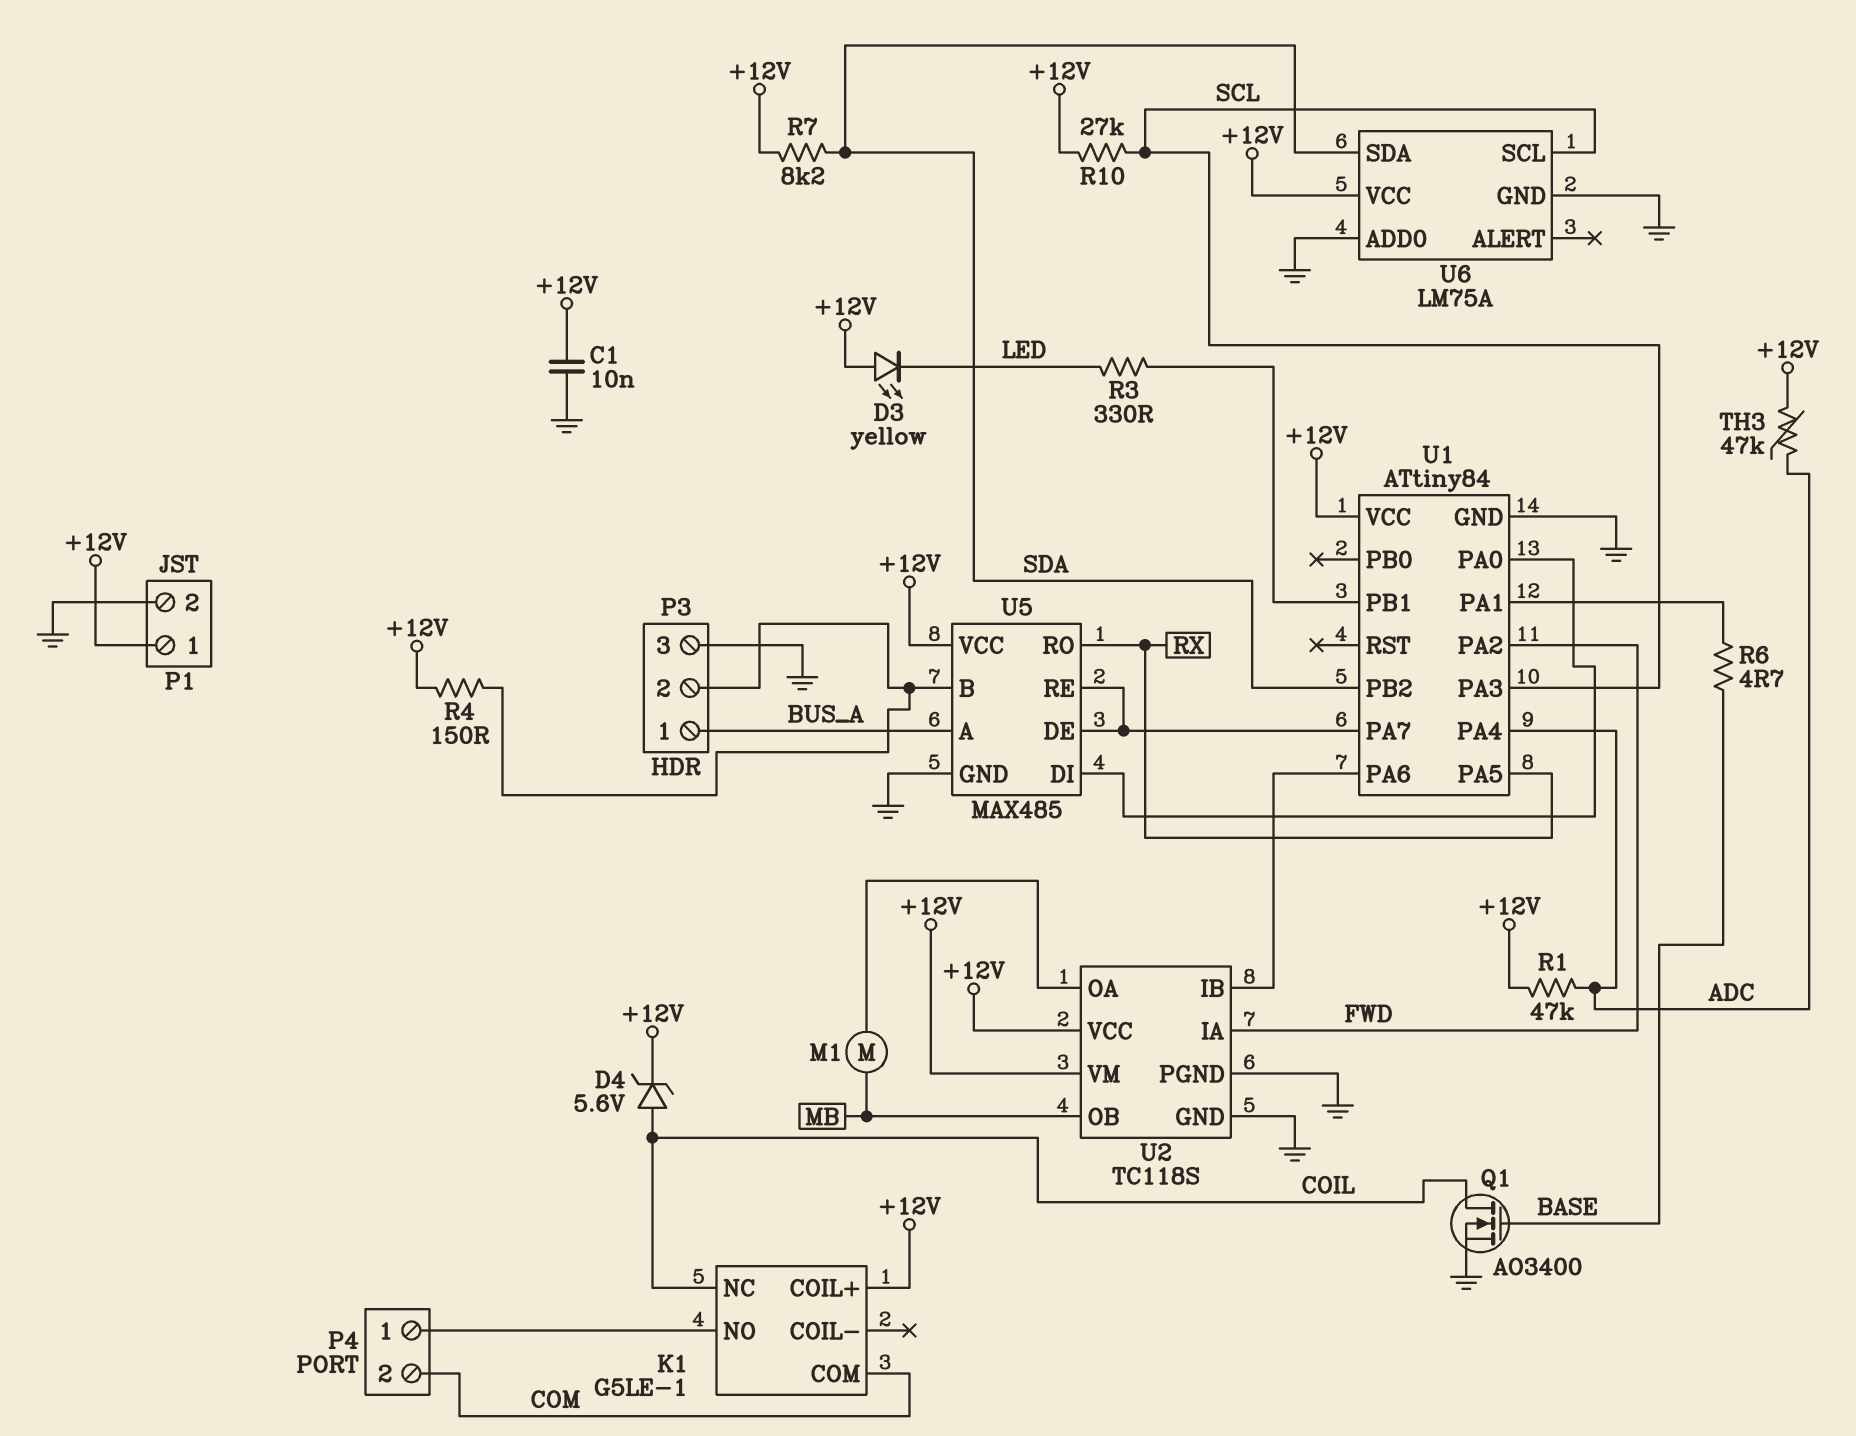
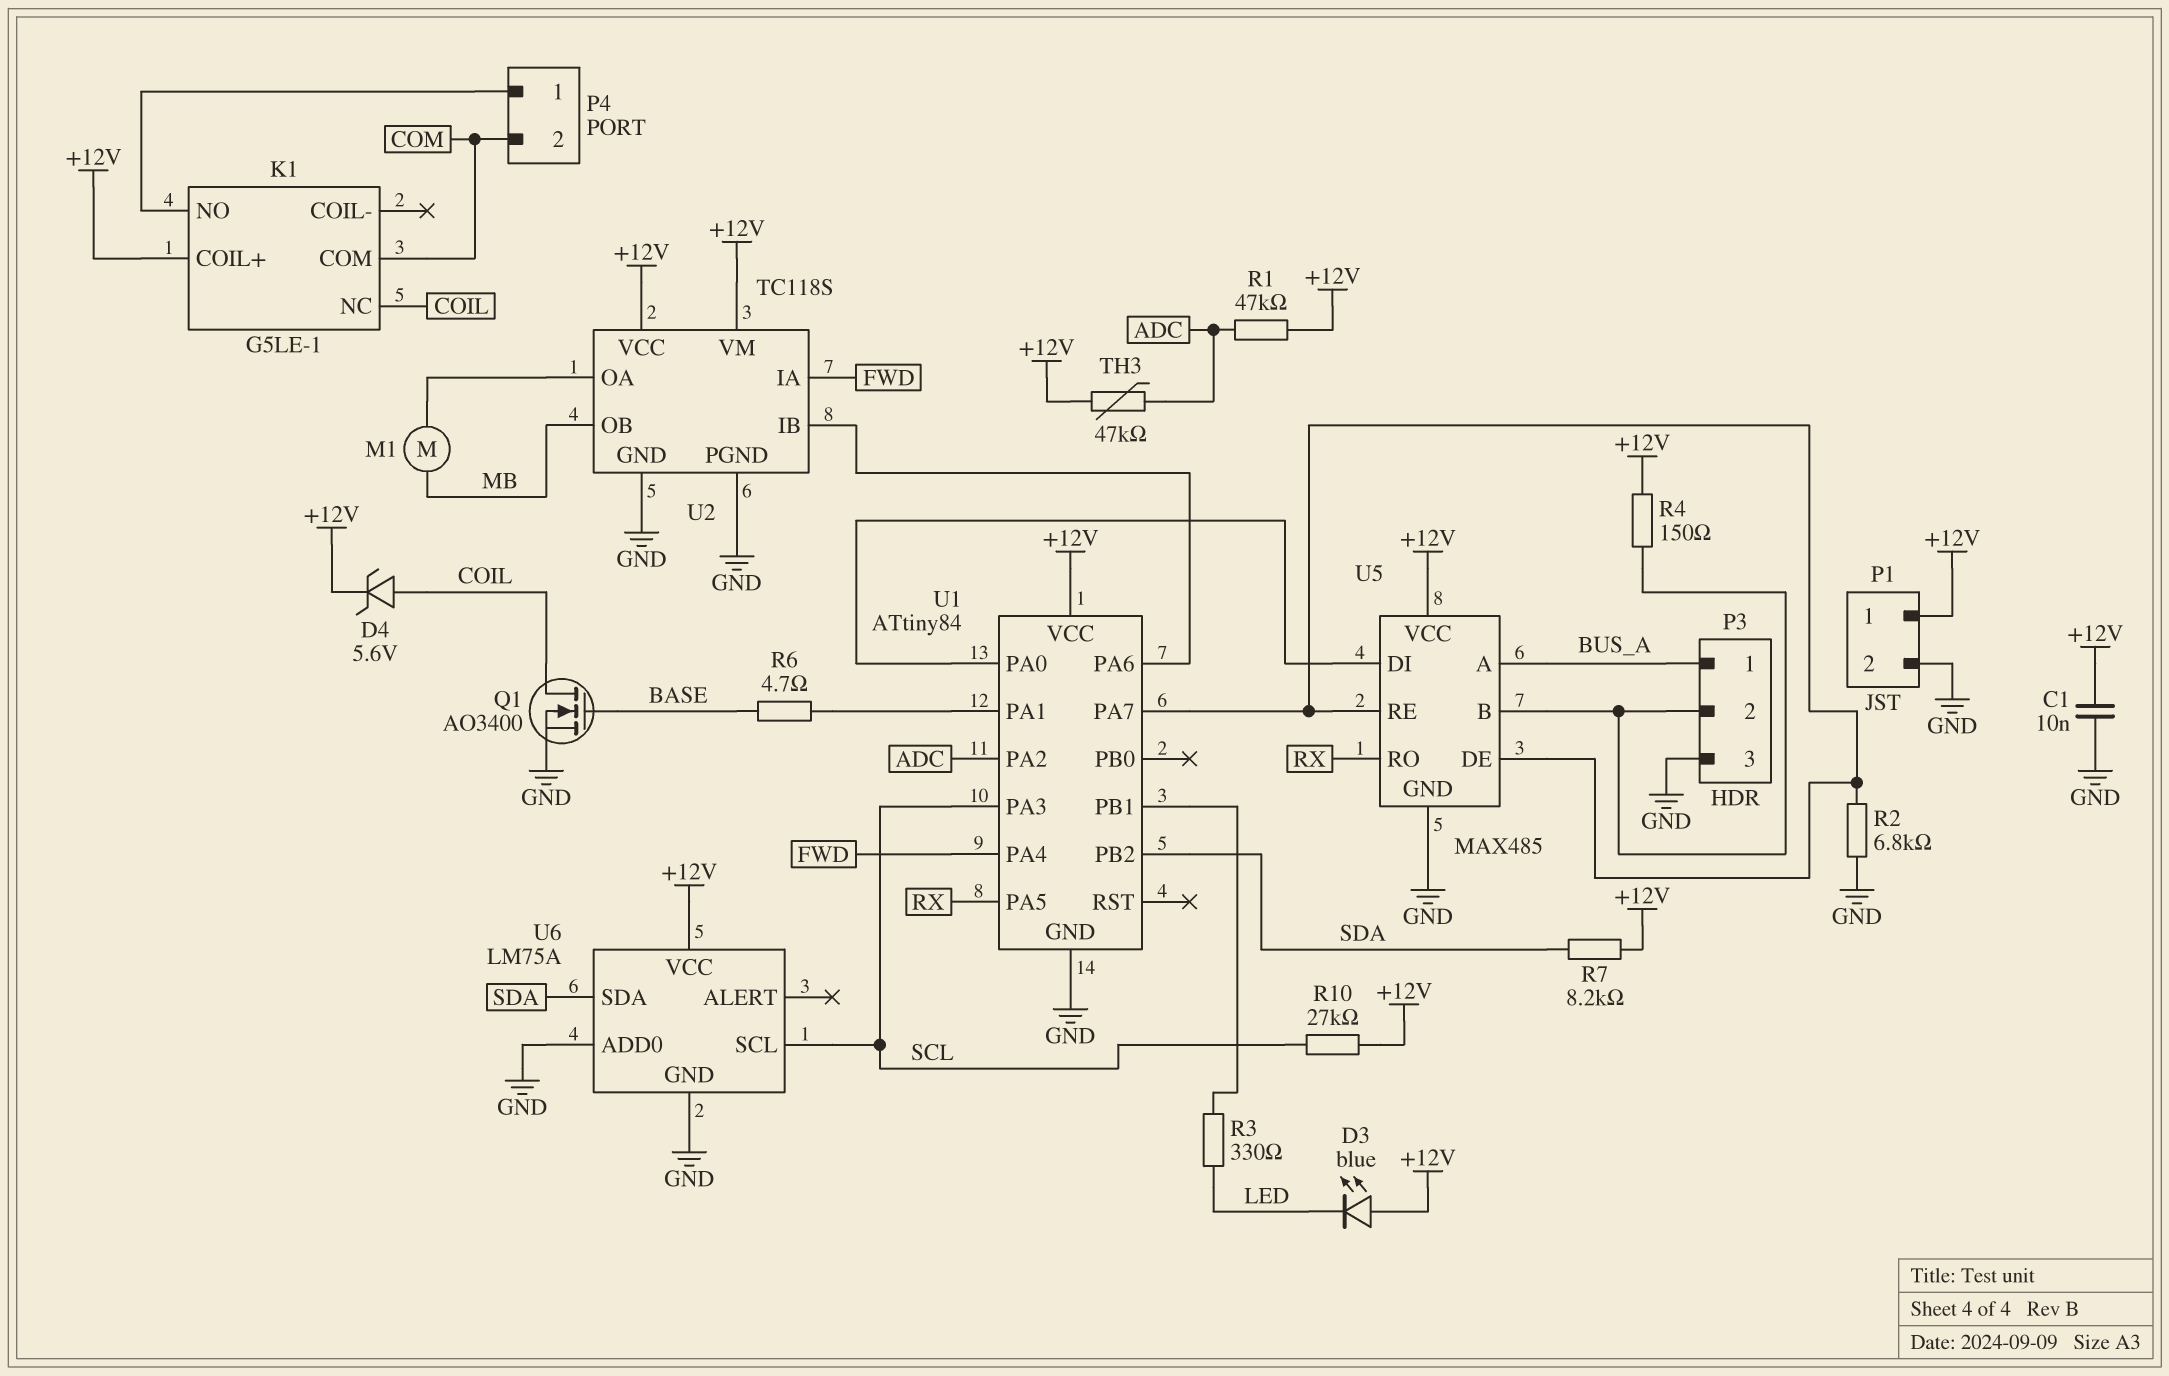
D3: LED yellow (A +12V, K LED) -> LED blue (A +12V, K LED)
R2: none -> 6.8k (GND, U1/PA7)
U1 pin PA2: FWD -> ADC
U1 pin PA4: ADC -> FWD

